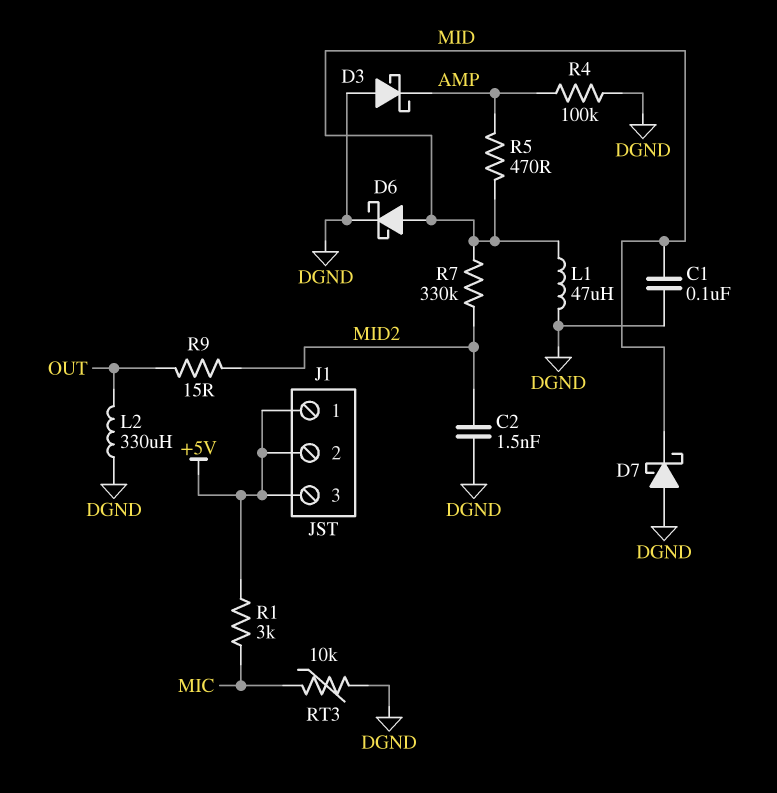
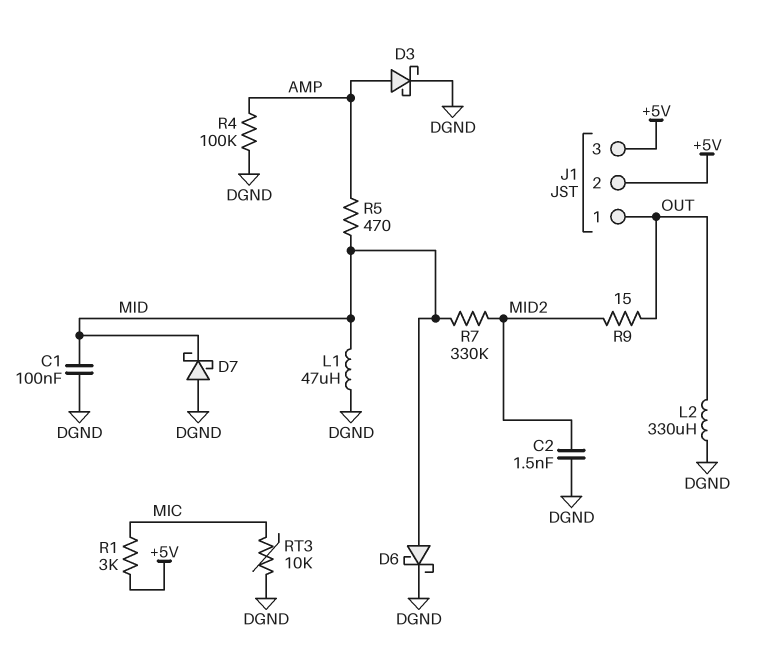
D3: schottky (A DGND, K AMP) -> schottky (A AMP, K DGND)
J1 pin 1: +5V -> OUT

